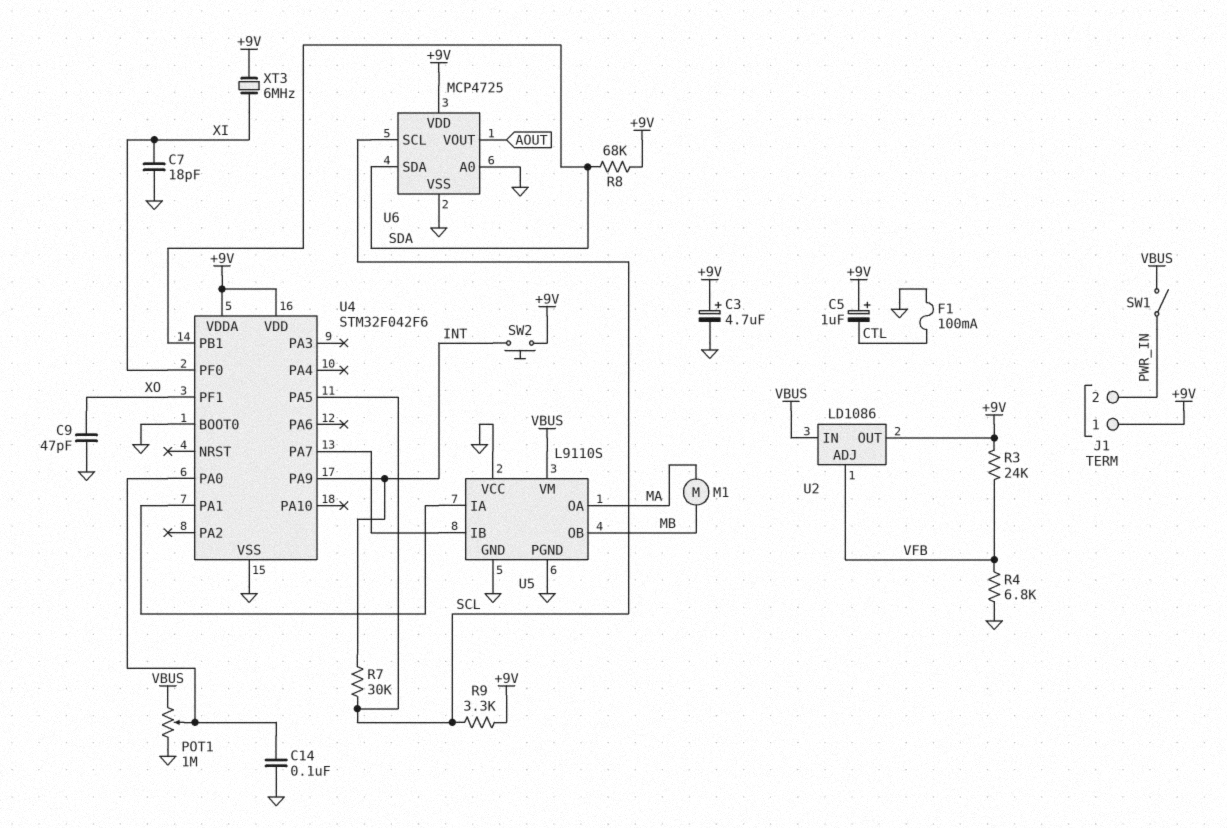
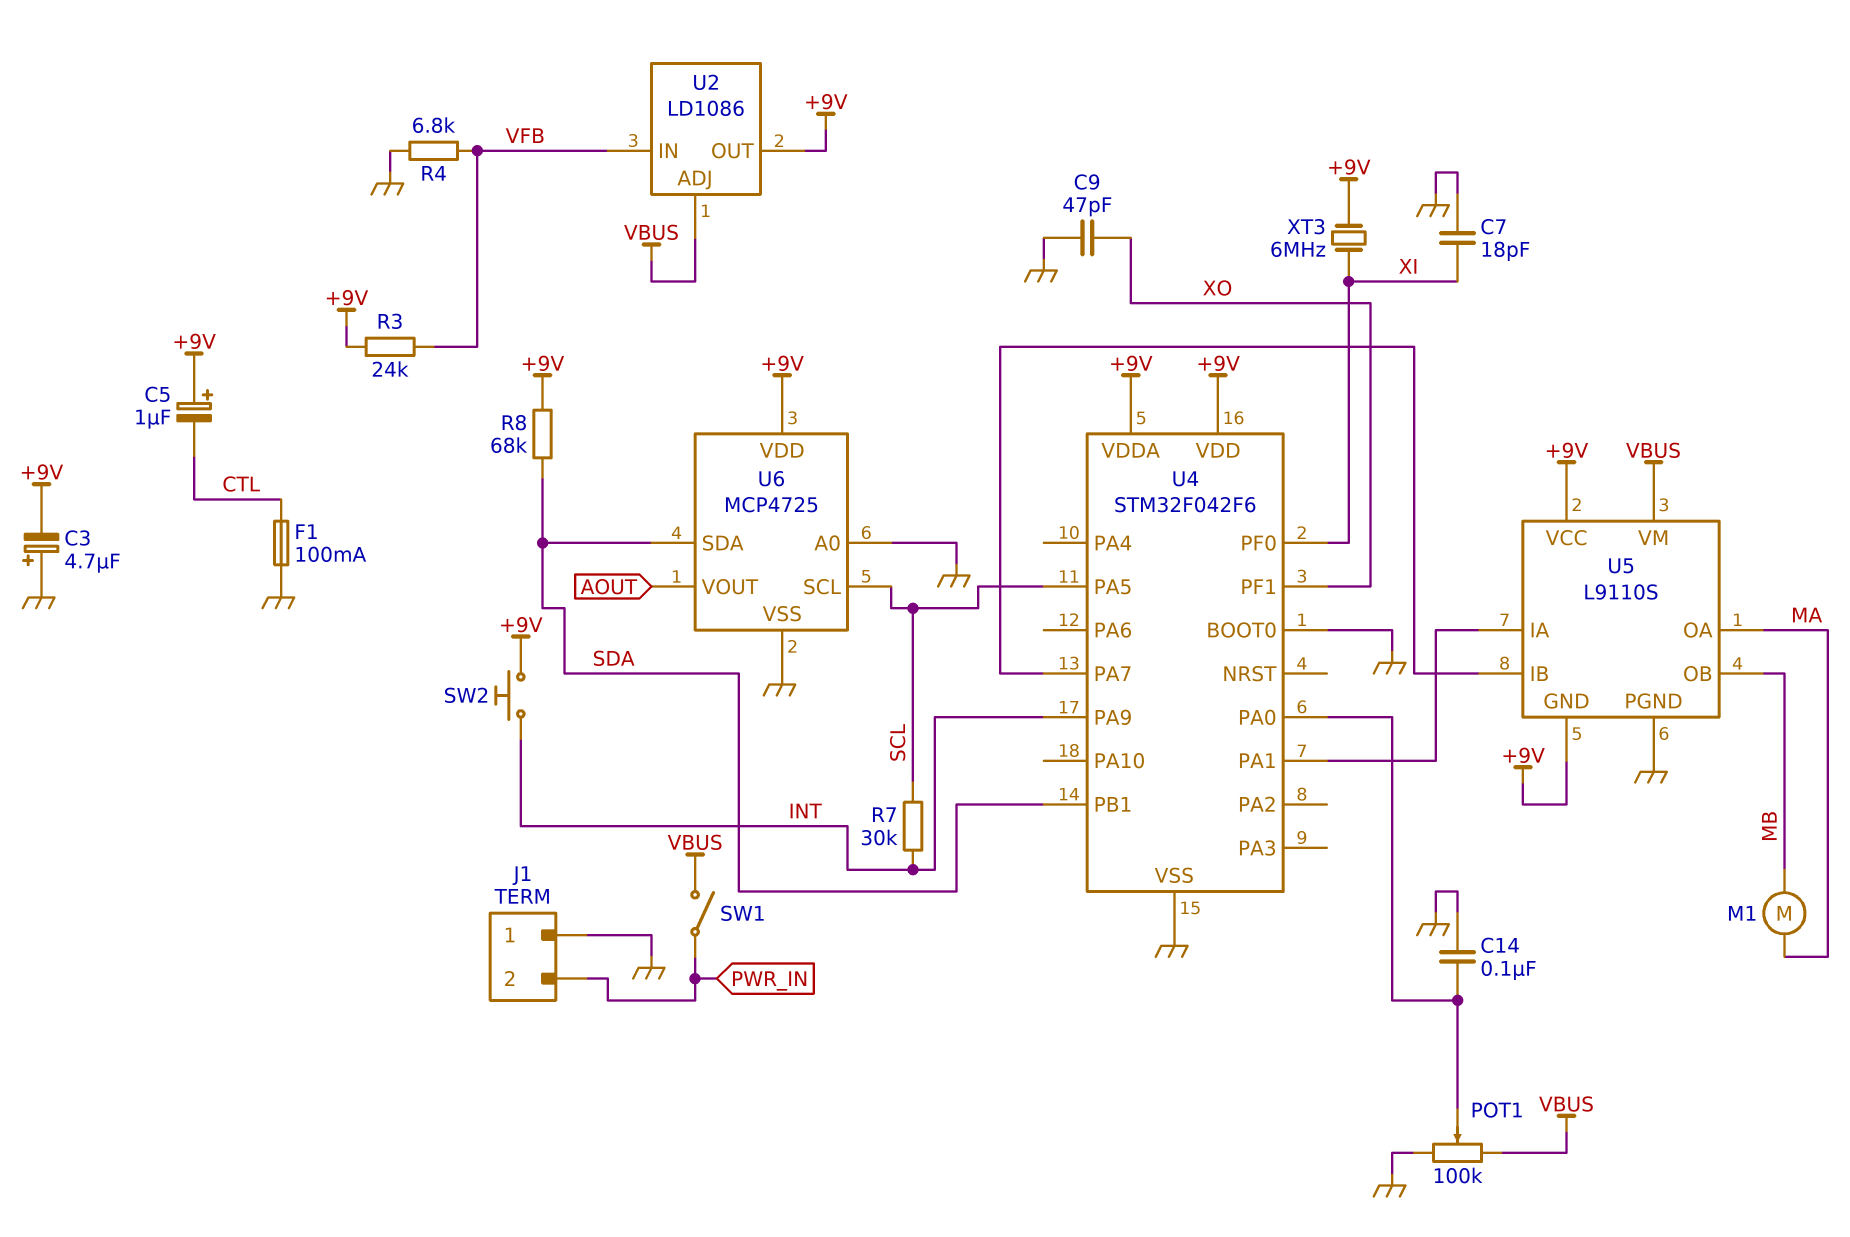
C3: 4.7uF (plus +9V, minus GND) -> 4.7uF (plus GND, minus +9V)
J1 pin 1: +9V -> GND
POT1: 1M (GND, VBUS, wiper U4/PA0) -> 100k (GND, VBUS, wiper U4/PA0)
R9: 3.3k (+9V, SCL) -> none
U2 pin ADJ: VFB -> VBUS
U2 pin IN: VBUS -> VFB
U5 pin GND: GND -> +9V
U5 pin VCC: GND -> +9V

